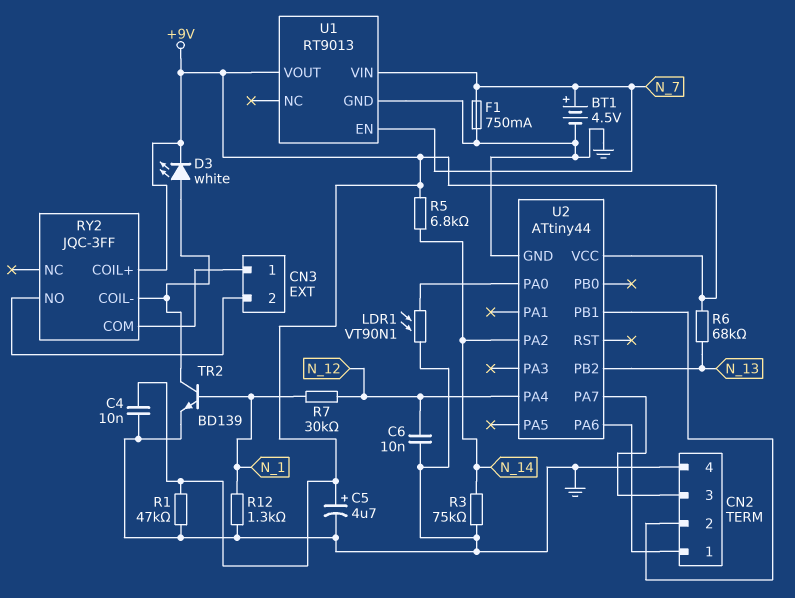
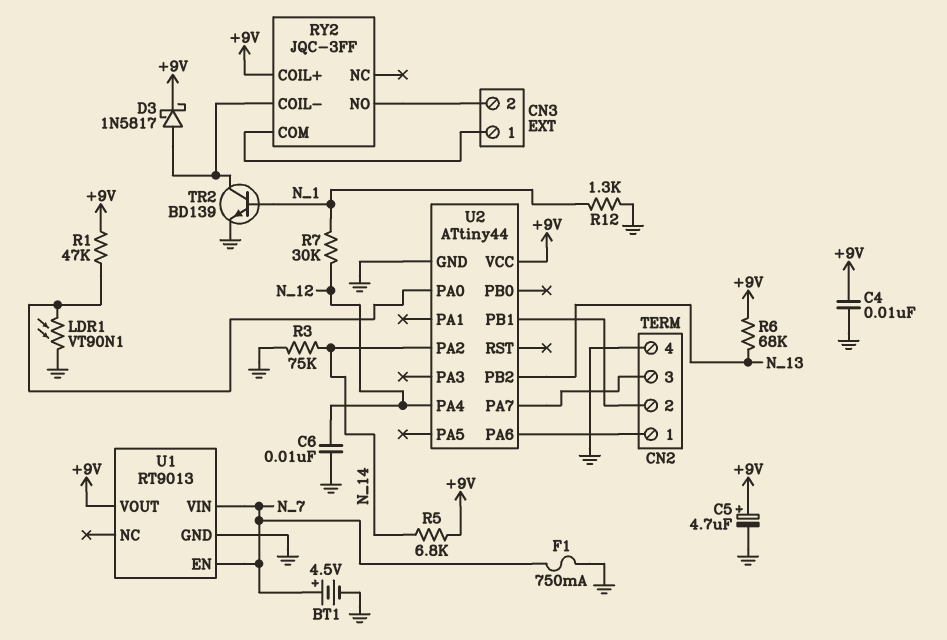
D3: LED white (A RY2/COIL-, K +9V) -> schottky 1N5817 (A RY2/COIL-, K +9V)
R1: 47k (+9V, GND) -> 47k (+9V, U2/PA0)

